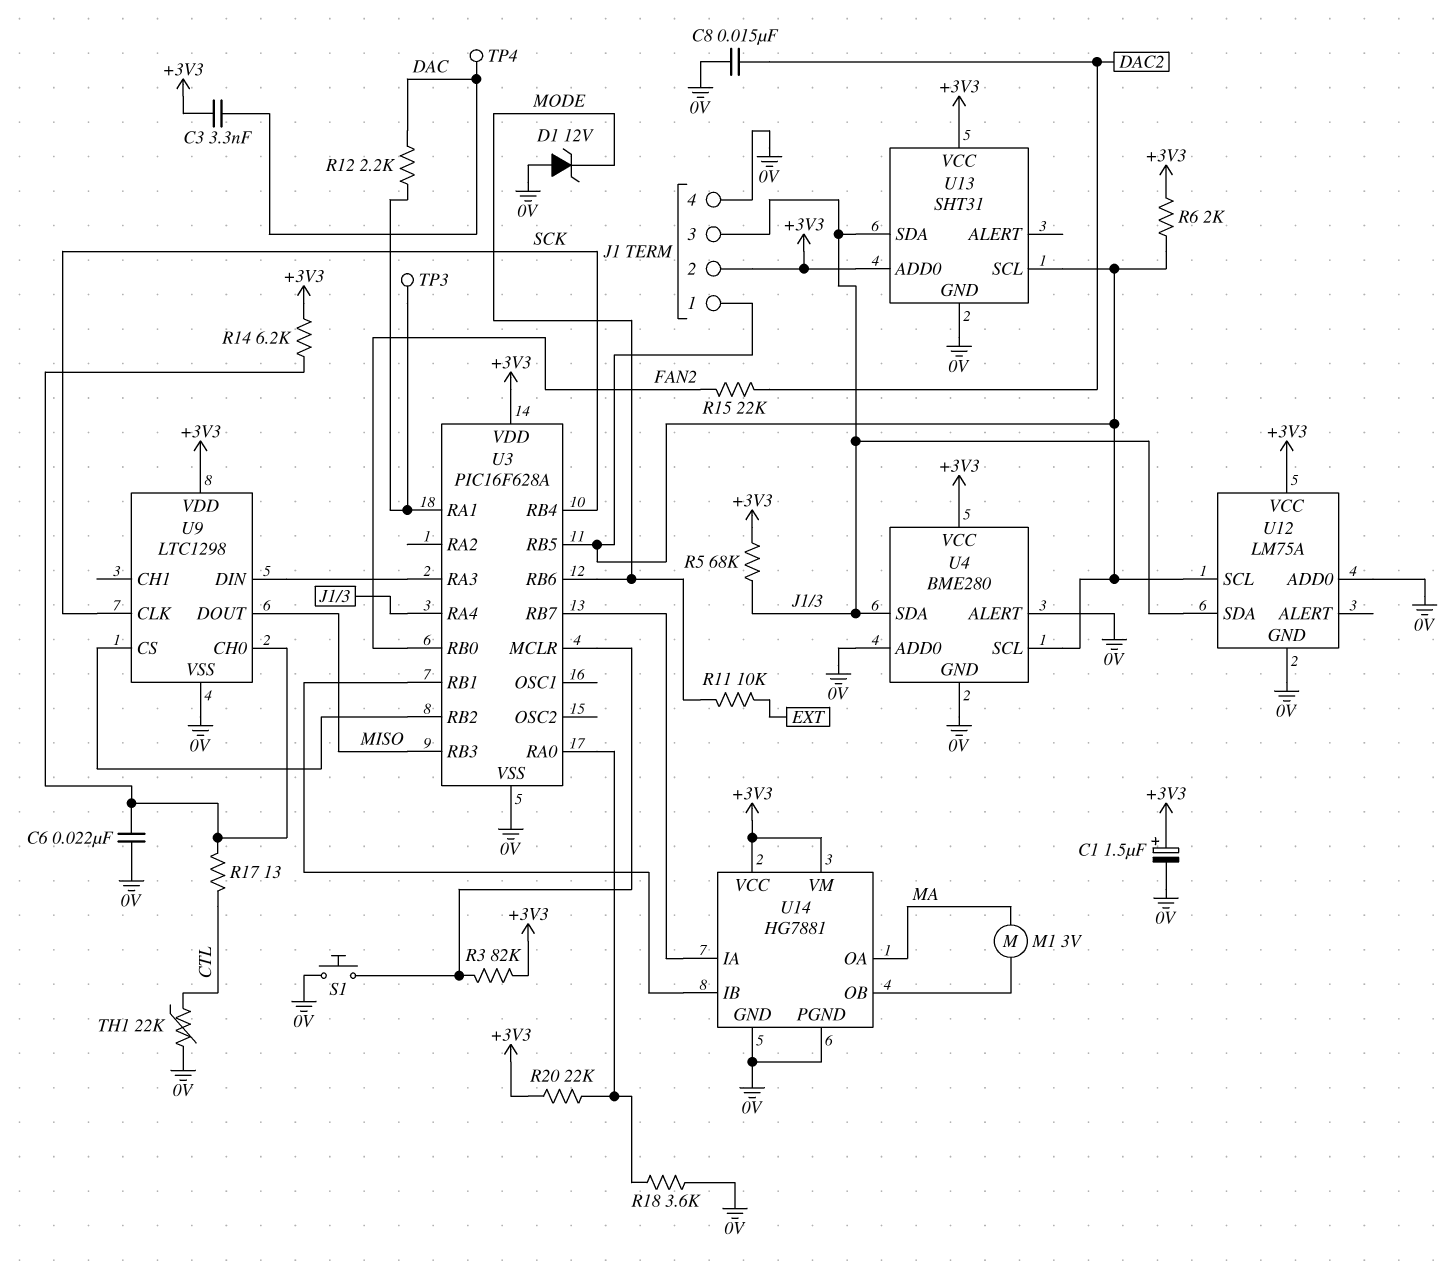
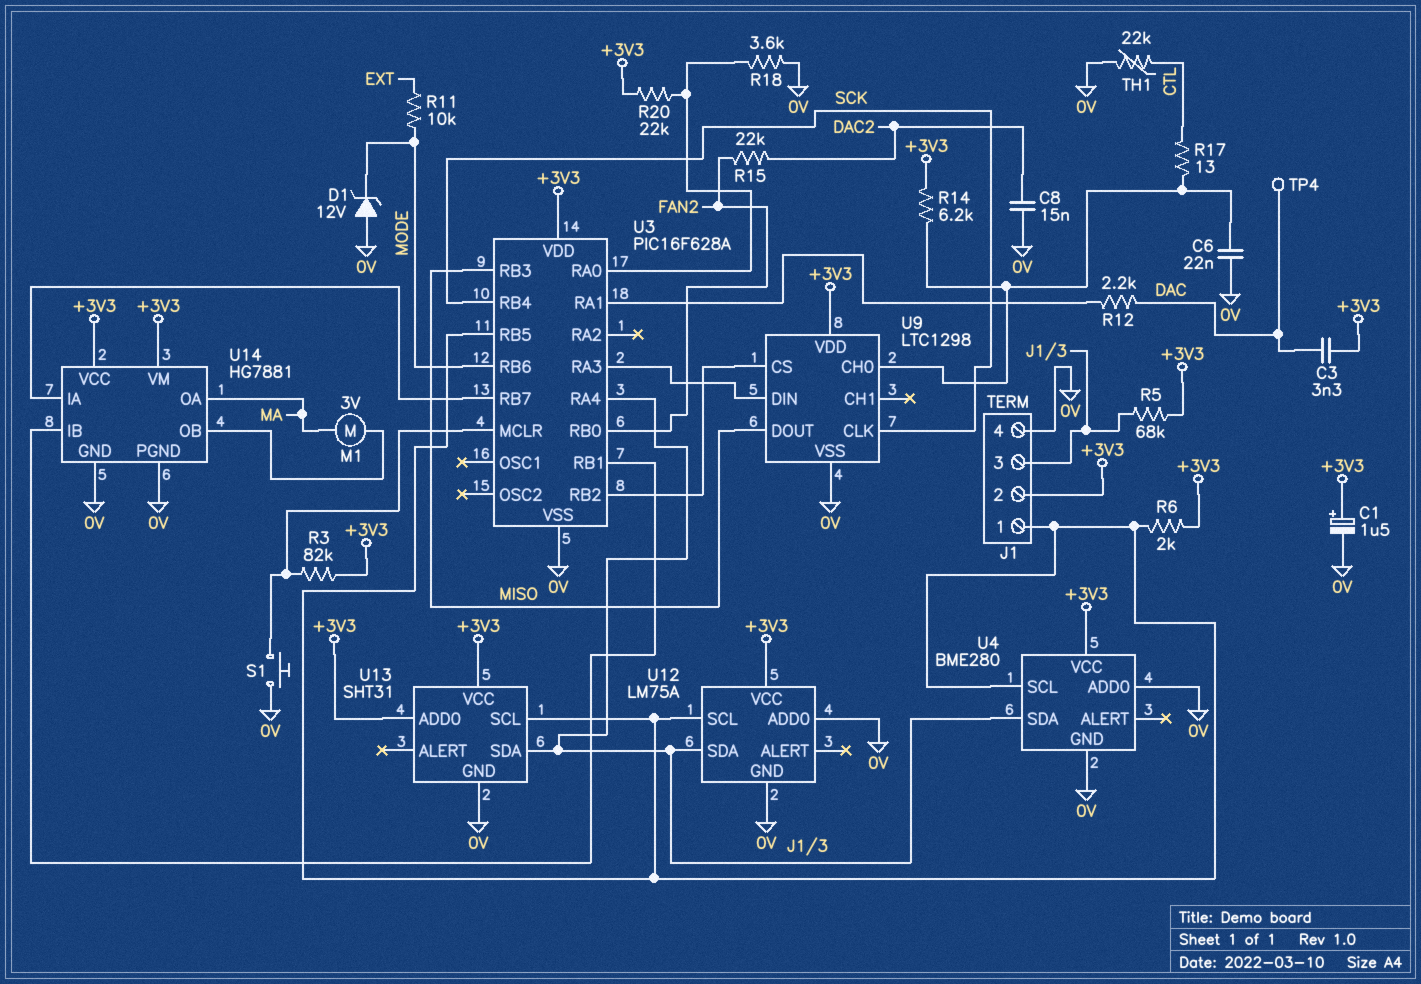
TP3: test point (U3/RA1) -> none
U4 pin ALERT: 0V -> none

